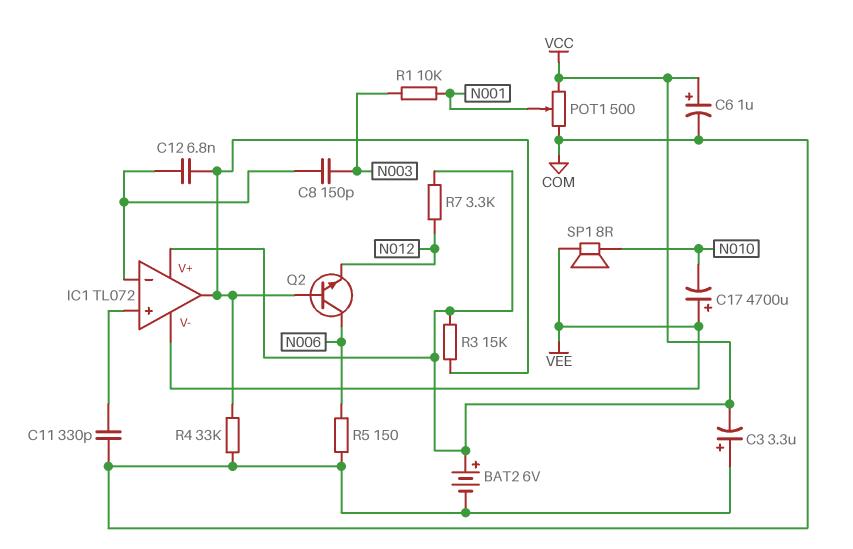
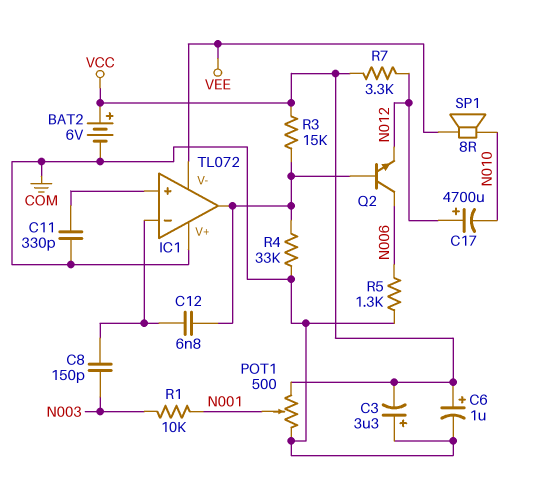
C17: 4700uF (plus VEE, minus N010) -> 4700uF (plus N012, minus N010)
IC1 pin V+: VCC -> COM
R5: 150 (COM, N006) -> 1.3k (COM, N006)

